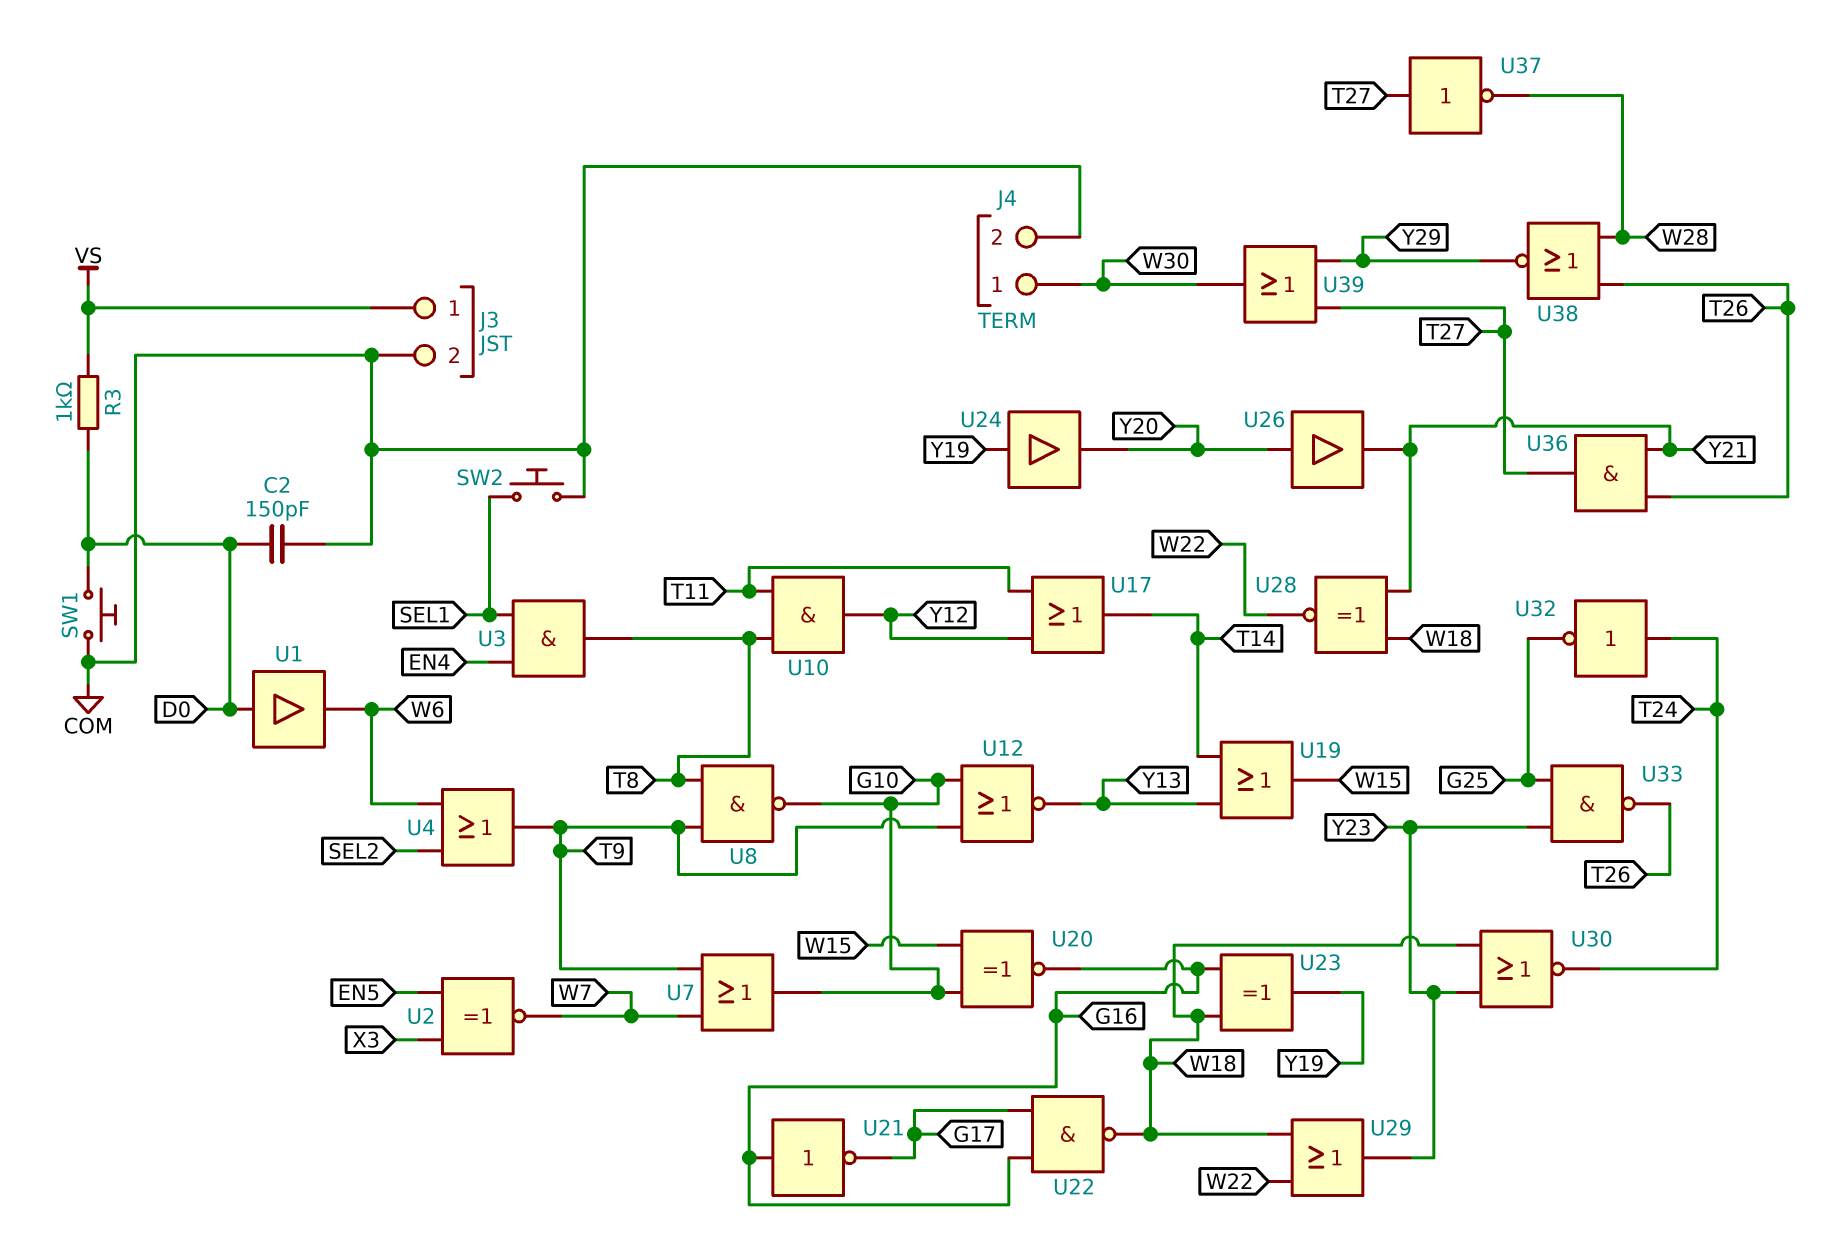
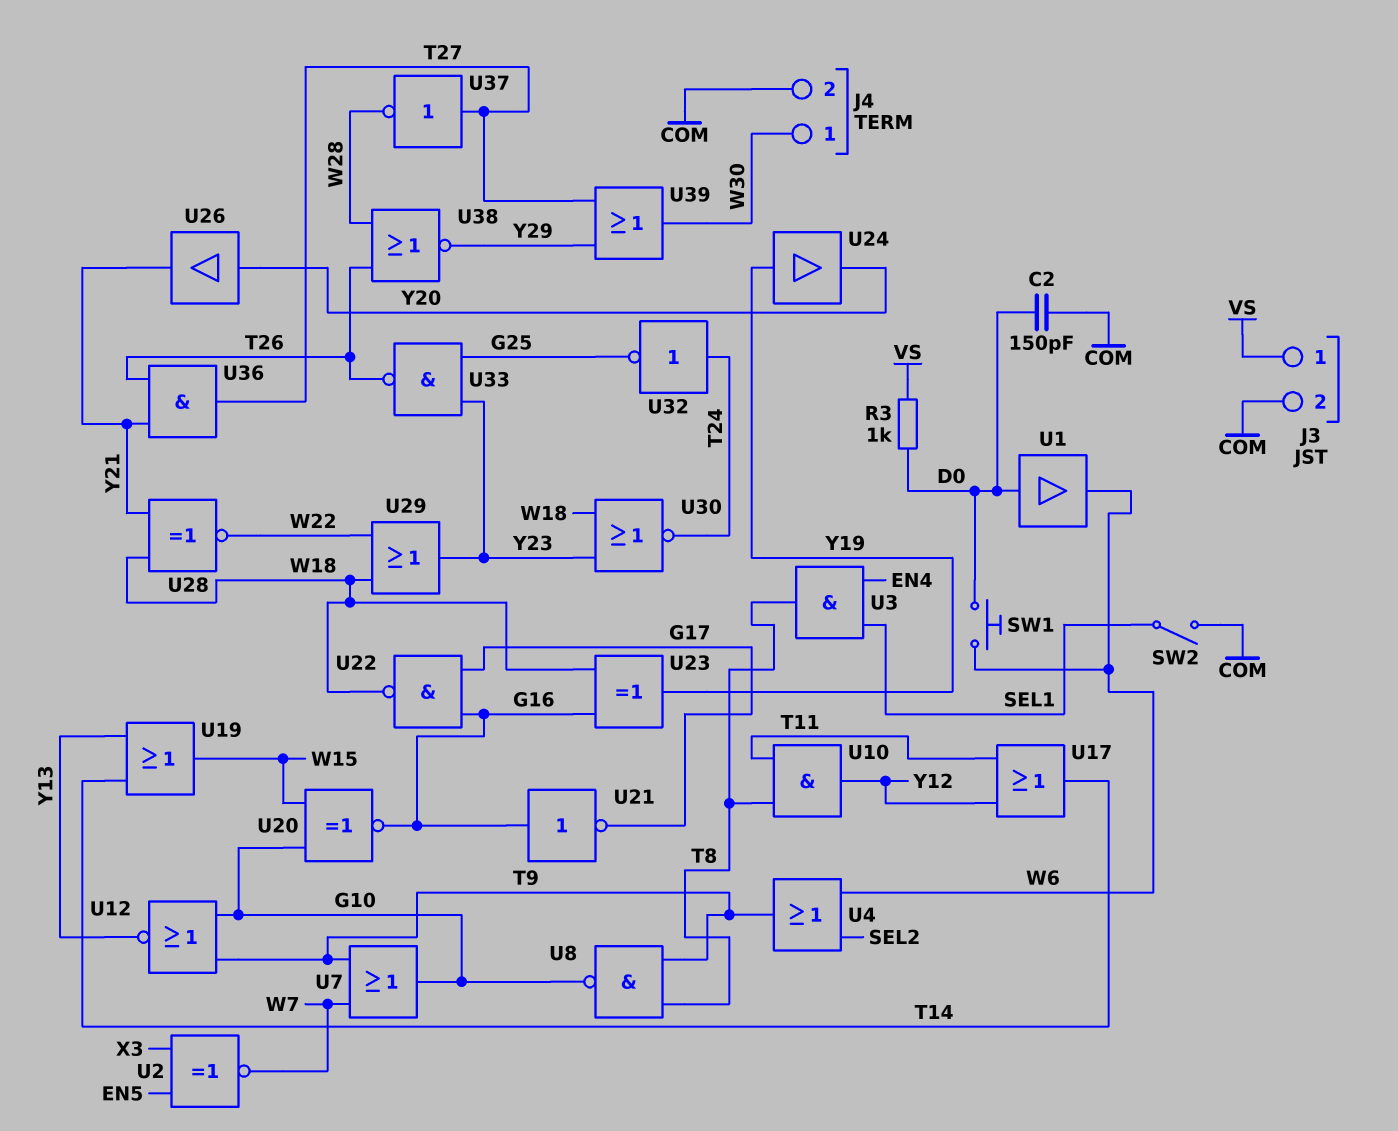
SW1: button (COM, D0) -> button (D0, W6)
SW2: button (COM, SEL1) -> switch (COM, SEL1)

